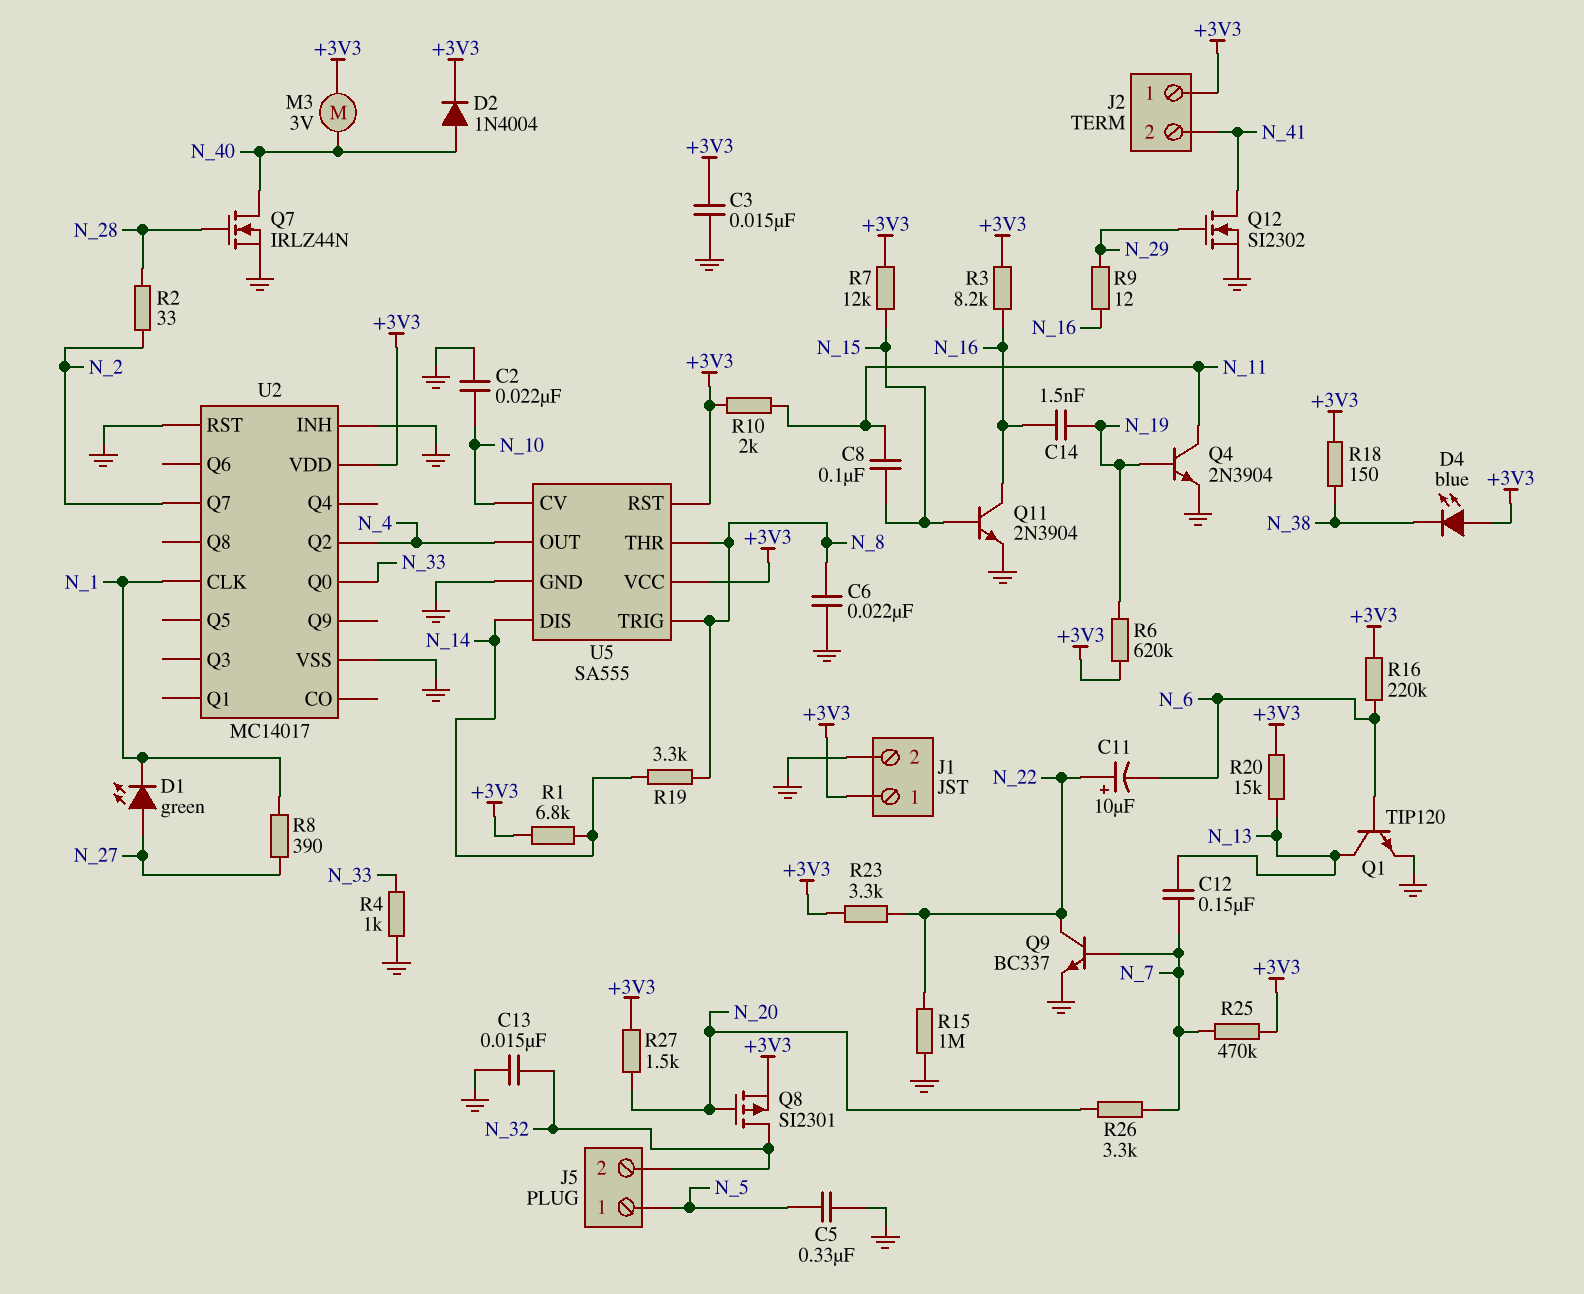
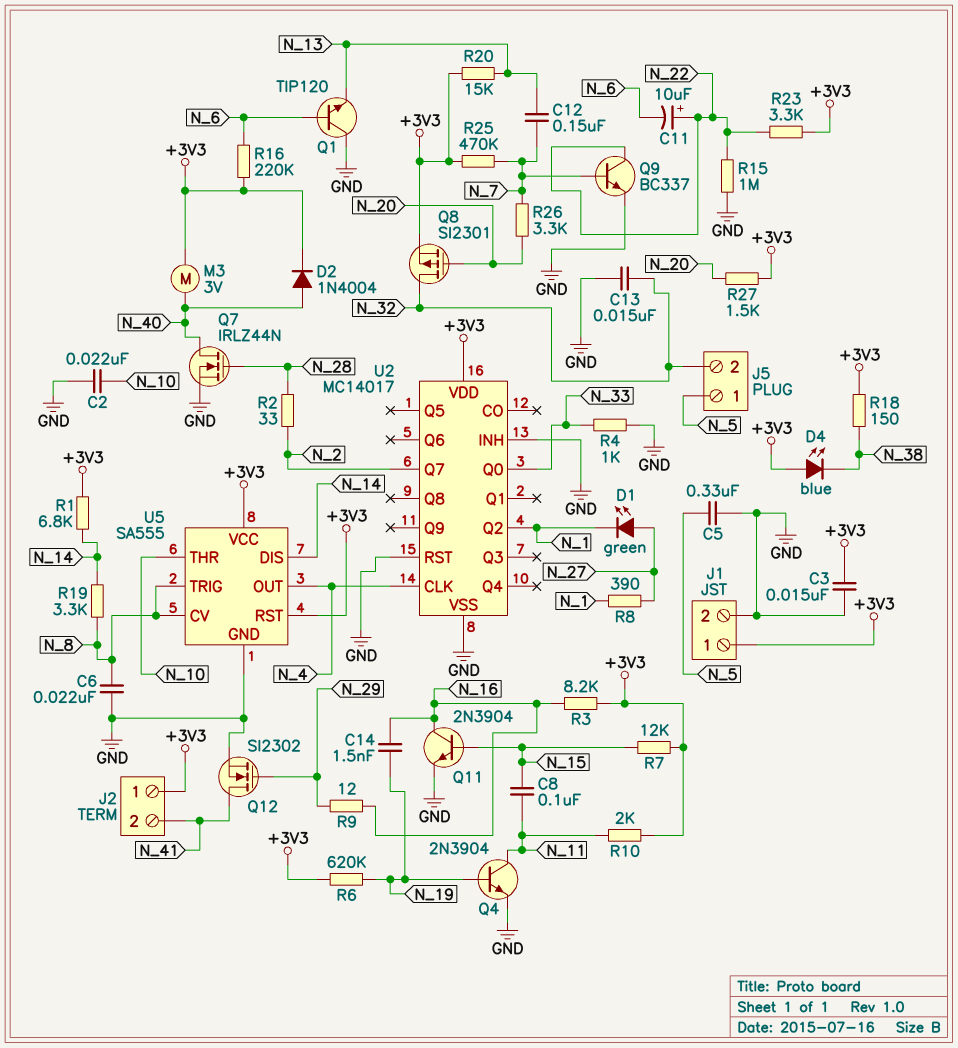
Q1: NPN TIP120 (B N_6, C N_13, E GND) -> NPN TIP120 (B N_6, C GND, E N_13)
U2 pin CLK: N_1 -> N_4
U2 pin Q2: N_4 -> N_1
U5 pin CV: N_10 -> N_8
U5 pin THR: N_8 -> N_10

